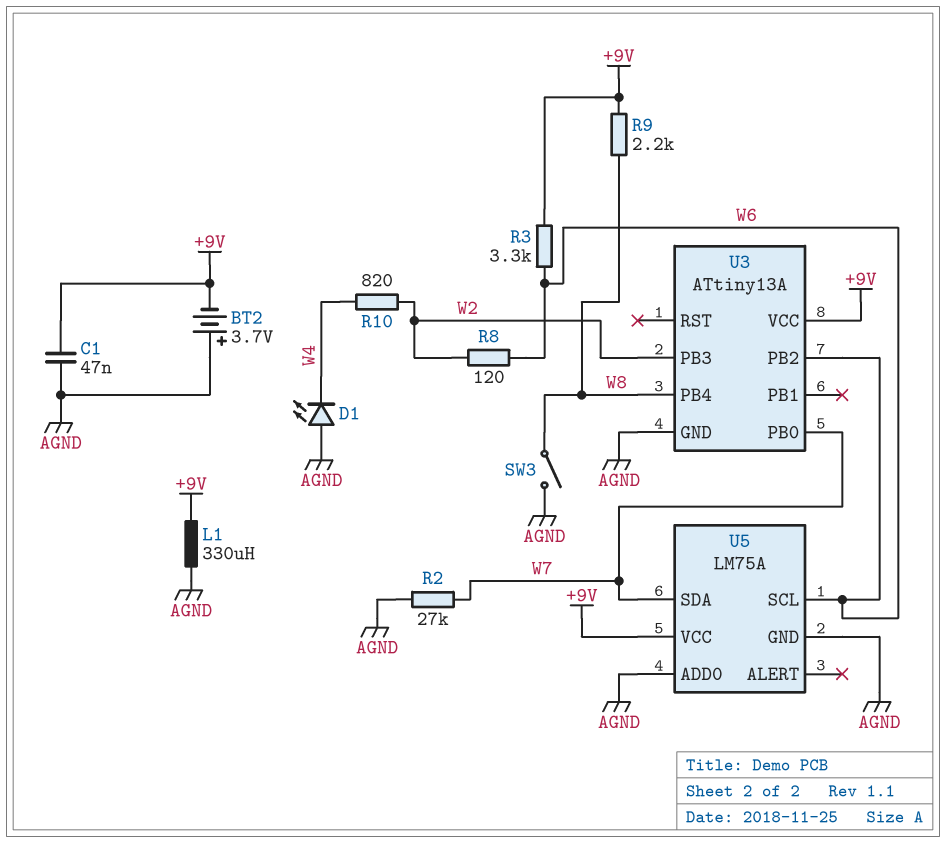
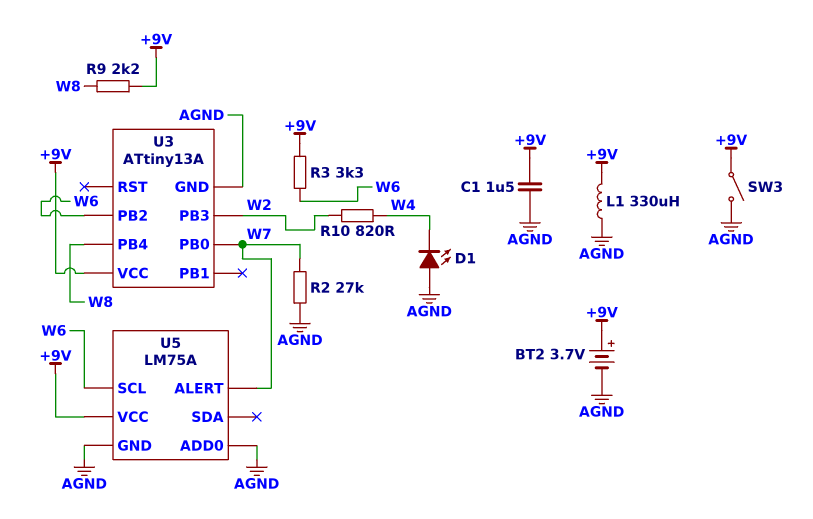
BT2: 3.7V (plus AGND, minus +9V) -> 3.7V (plus +9V, minus AGND)
C1: 47nF (+9V, AGND) -> 1.5uF (+9V, AGND)
R8: 120 (W2, W6) -> none
SW3: switch (AGND, W8) -> switch (+9V, AGND)
U5 pin ALERT: none -> W7
U5 pin SDA: W7 -> none

